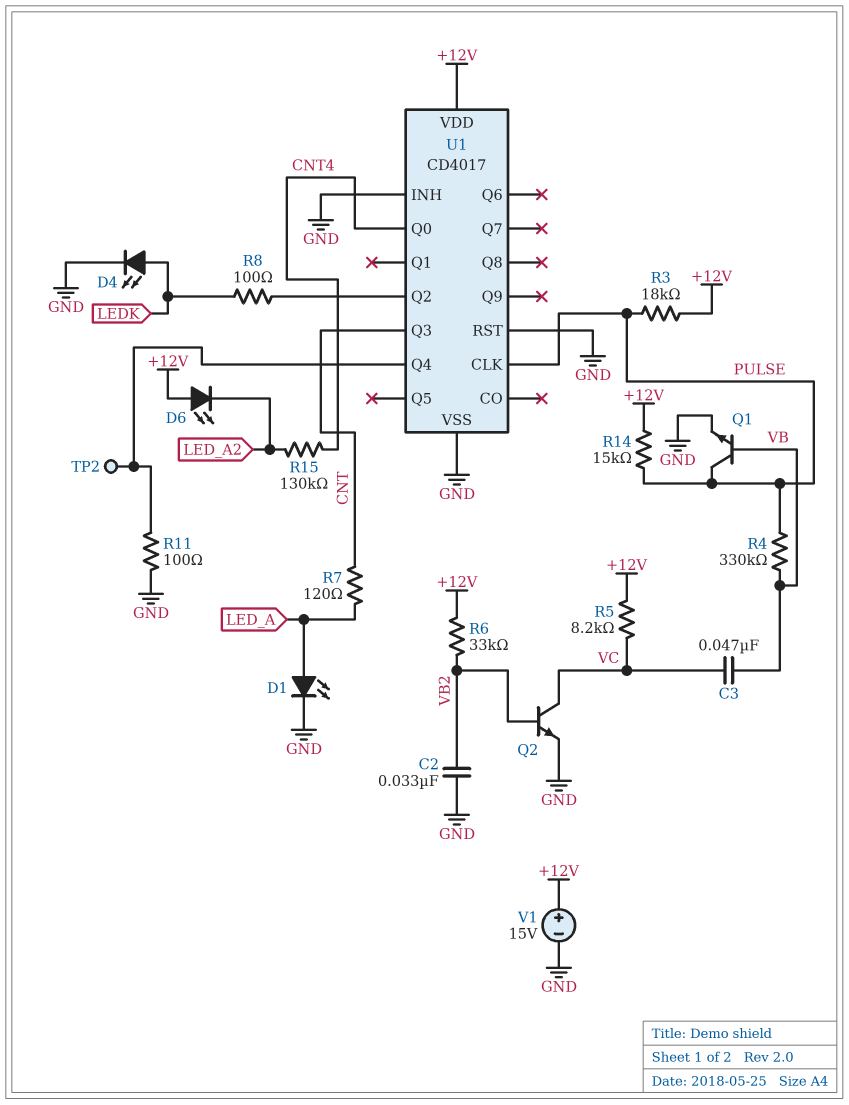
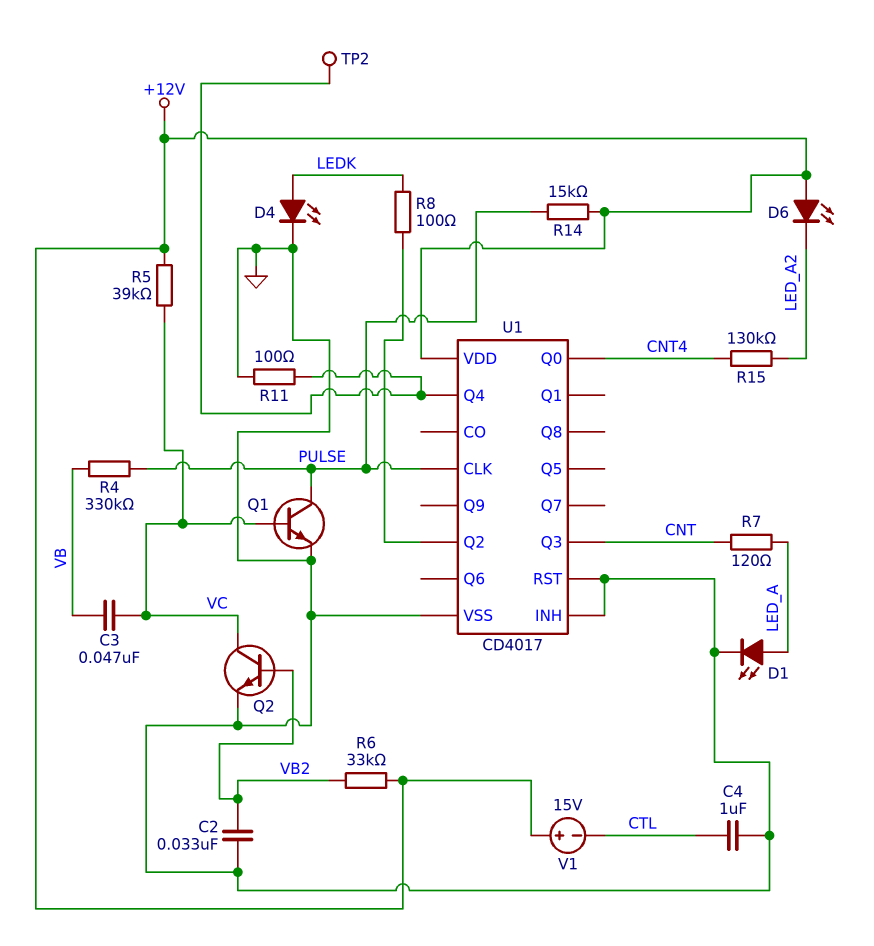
C4: none -> 1uF (CTL, GND)
Q1: NPN (B VB, C PULSE, E GND) -> NPN (B VC, C PULSE, E GND)
R3: 18k (+12V, PULSE) -> none
R5: 8.2k (+12V, VC) -> 39k (+12V, VC)
V1: 15V (plus +12V, minus GND) -> 15V (plus +12V, minus CTL)

